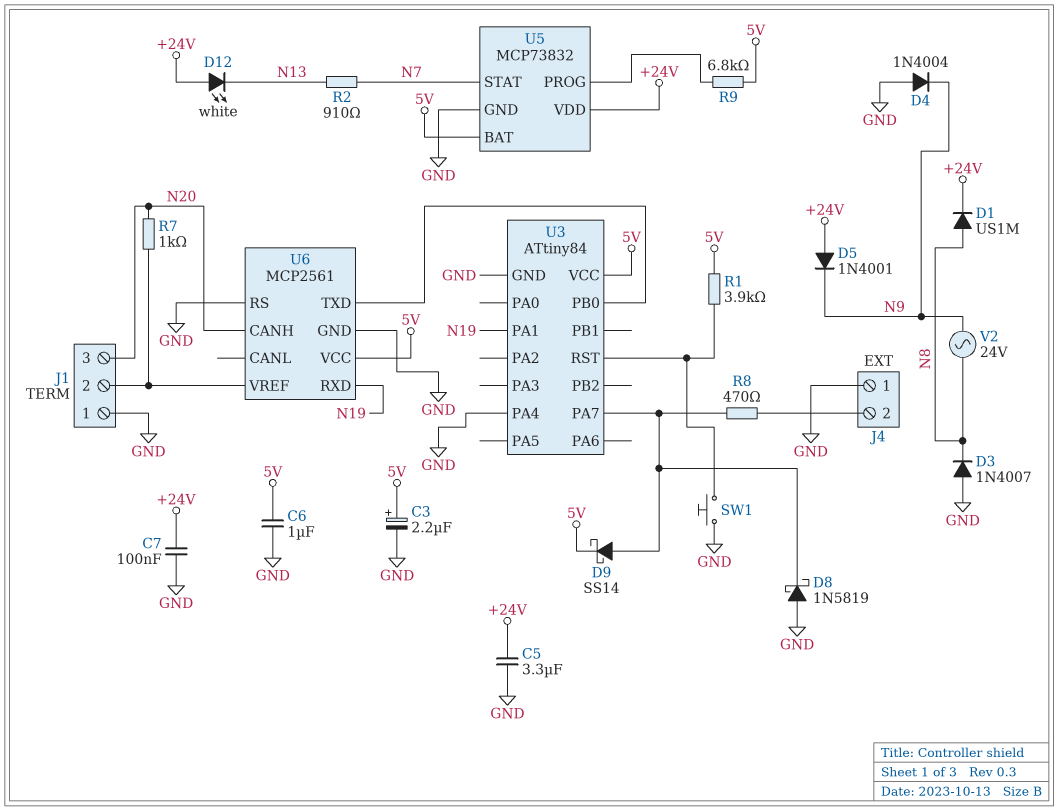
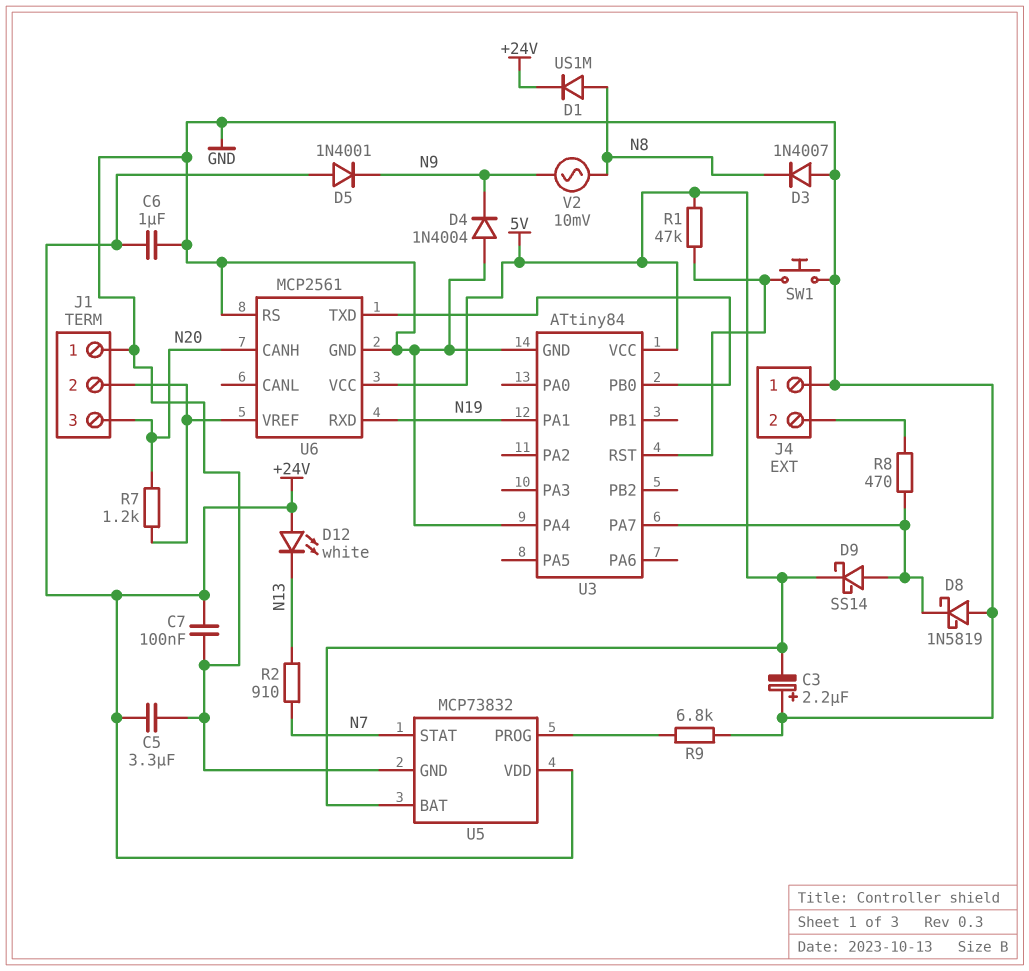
C3: 2.2uF (plus 5V, minus GND) -> 2.2uF (plus GND, minus 5V)
C6: 1uF (5V, GND) -> 1uF (+24V, GND)
R1: 3.9k (5V, U3/RST) -> 47k (5V, U3/RST)
R7: 1k (J1/2, N20) -> 1.2k (J1/2, N20)
R9: 6.8k (5V, U5/PROG) -> 6.8k (GND, U5/PROG)
V2: AC 24V (N8, N9) -> AC 10mV (N8, N9)

